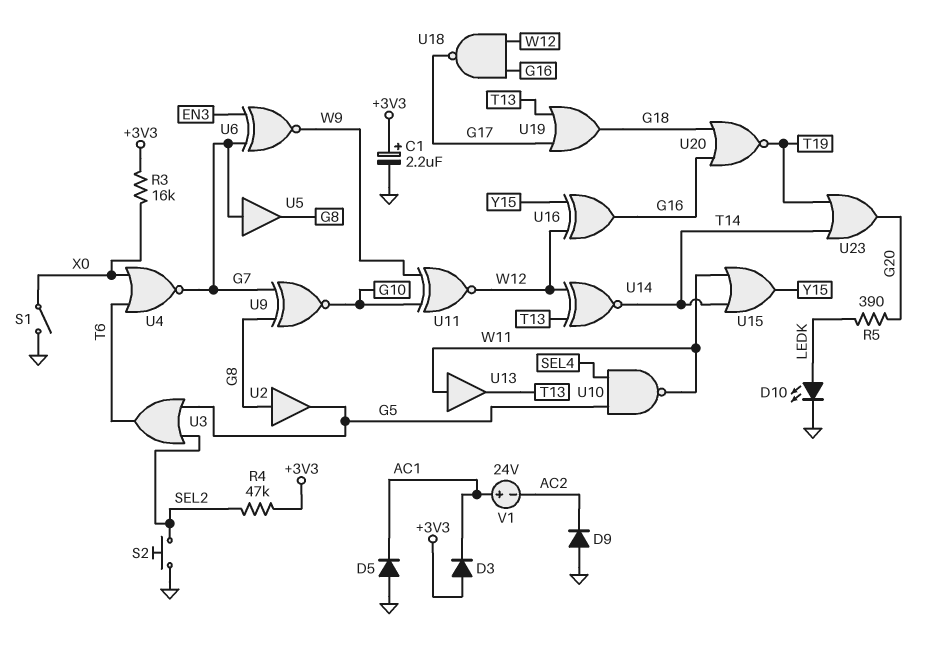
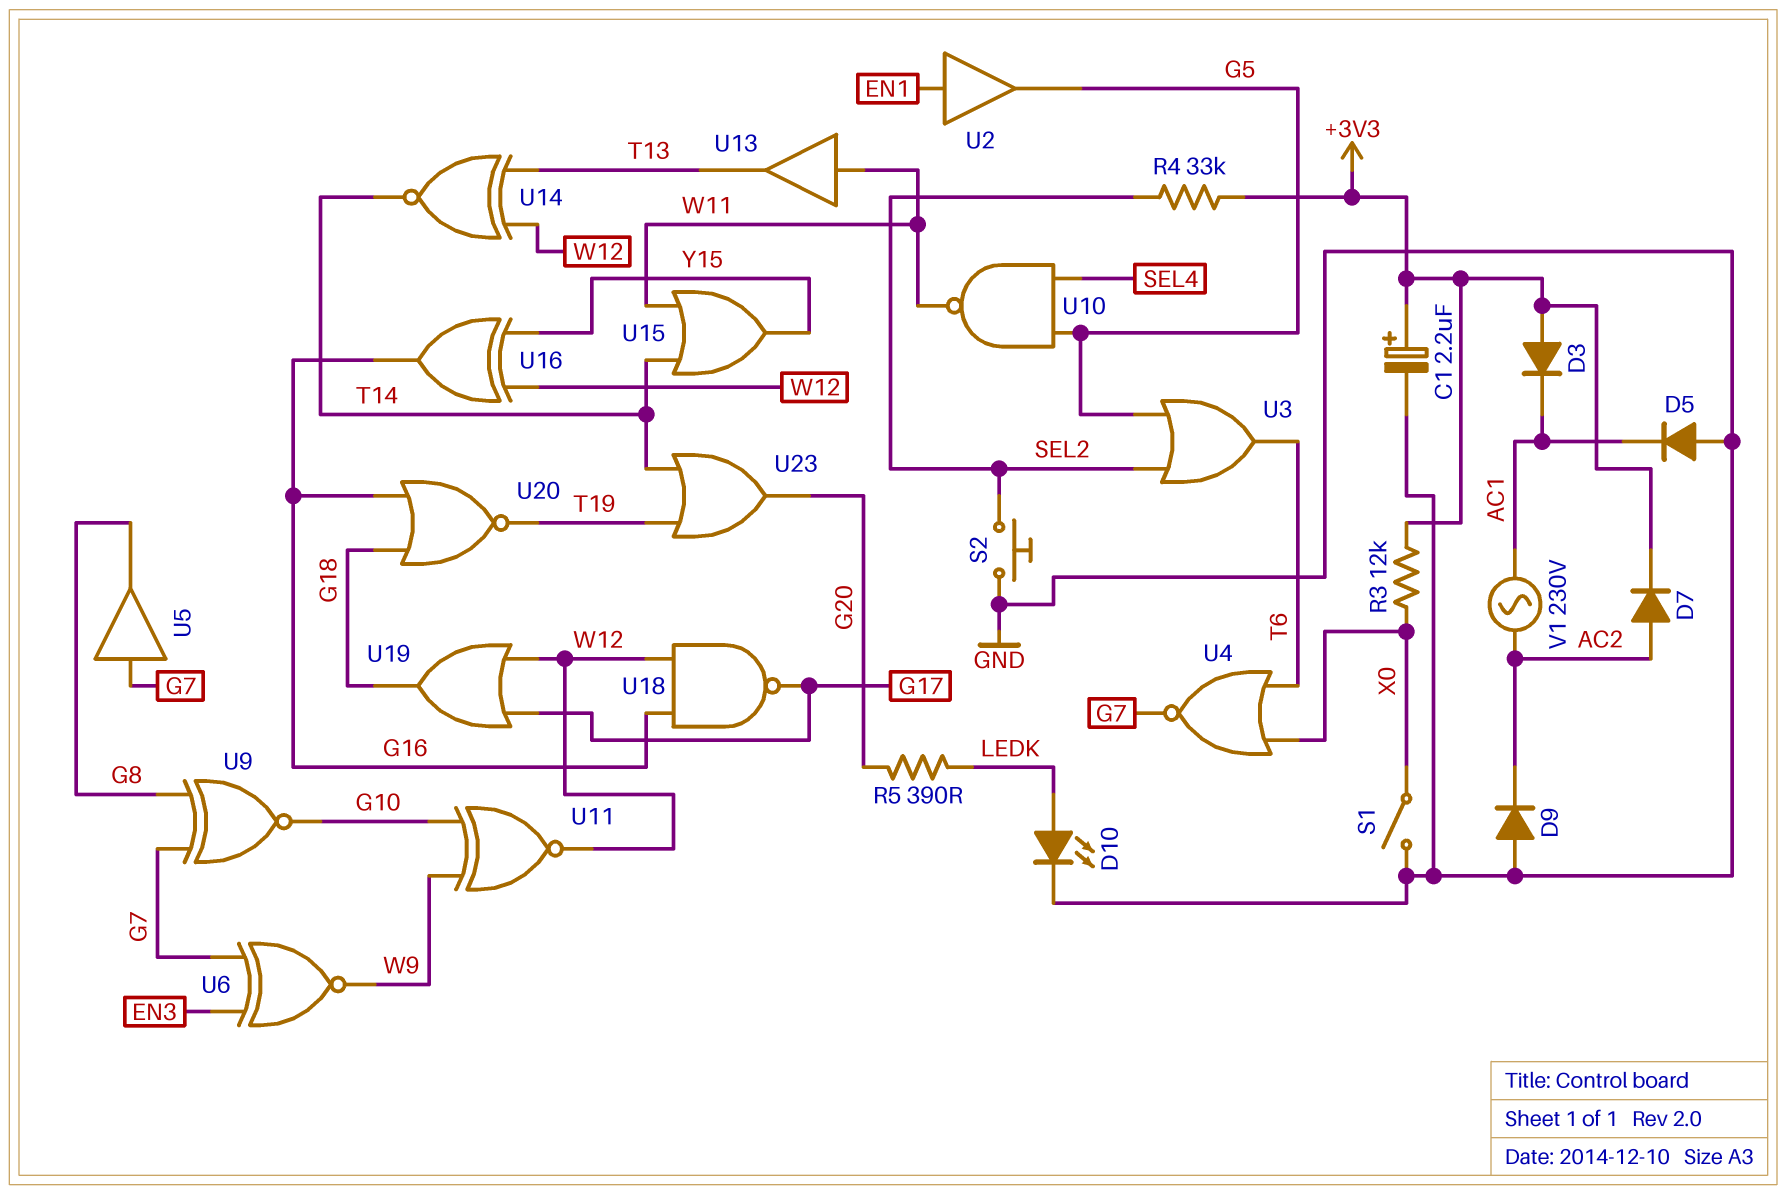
D7: none -> diode (A AC2, K +3V3)
R3: 16k (+3V3, X0) -> 12k (+3V3, X0)
R4: 47k (+3V3, SEL2) -> 33k (+3V3, SEL2)
U2: buffer (in G8, out G5) -> buffer (in EN1, out G5)
U19: OR (in G17, in T13, out G18) -> OR (in G17, in W12, out G18)
V1: 24V (plus AC1, minus AC2) -> AC 230V (AC1, AC2)

